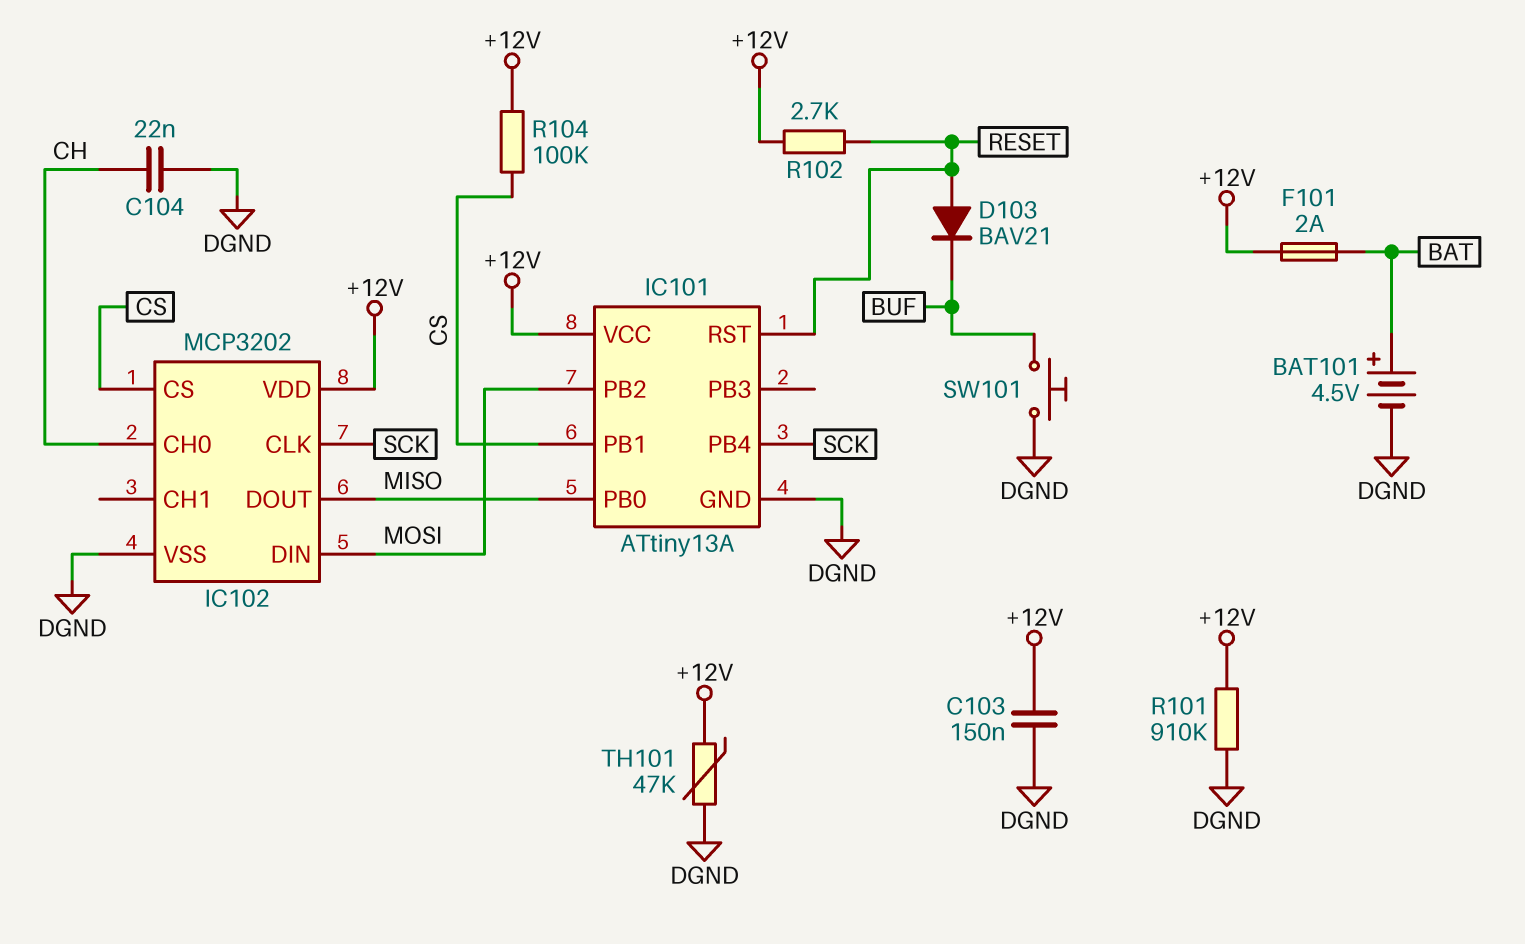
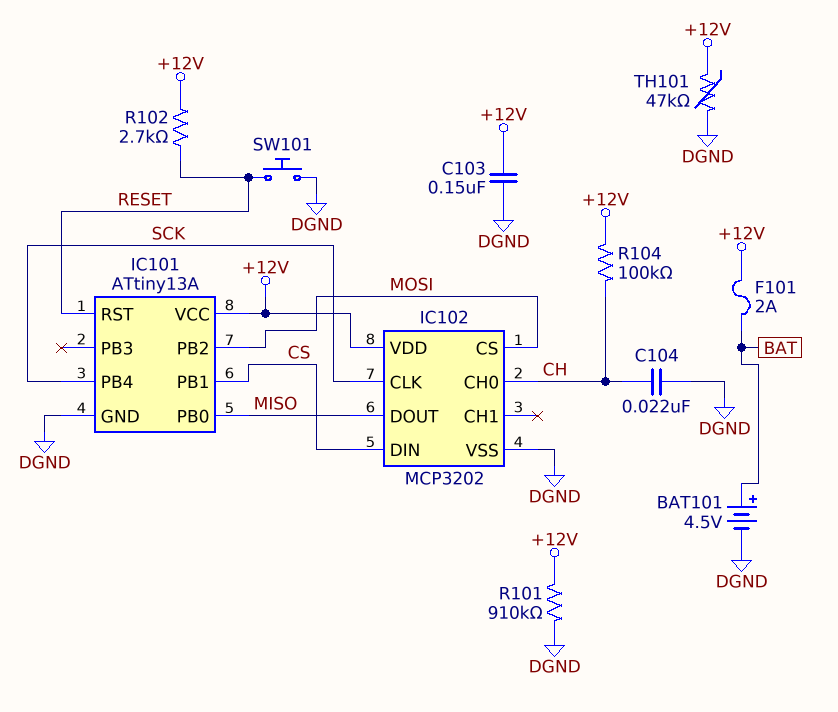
D103: diode BAV21 (A RESET, K BUF) -> none
IC102 pin CS: CS -> MOSI
IC102 pin DIN: MOSI -> CS
R104: 100k (+12V, CS) -> 100k (+12V, CH)
SW101: button (BUF, DGND) -> button (DGND, RESET)

